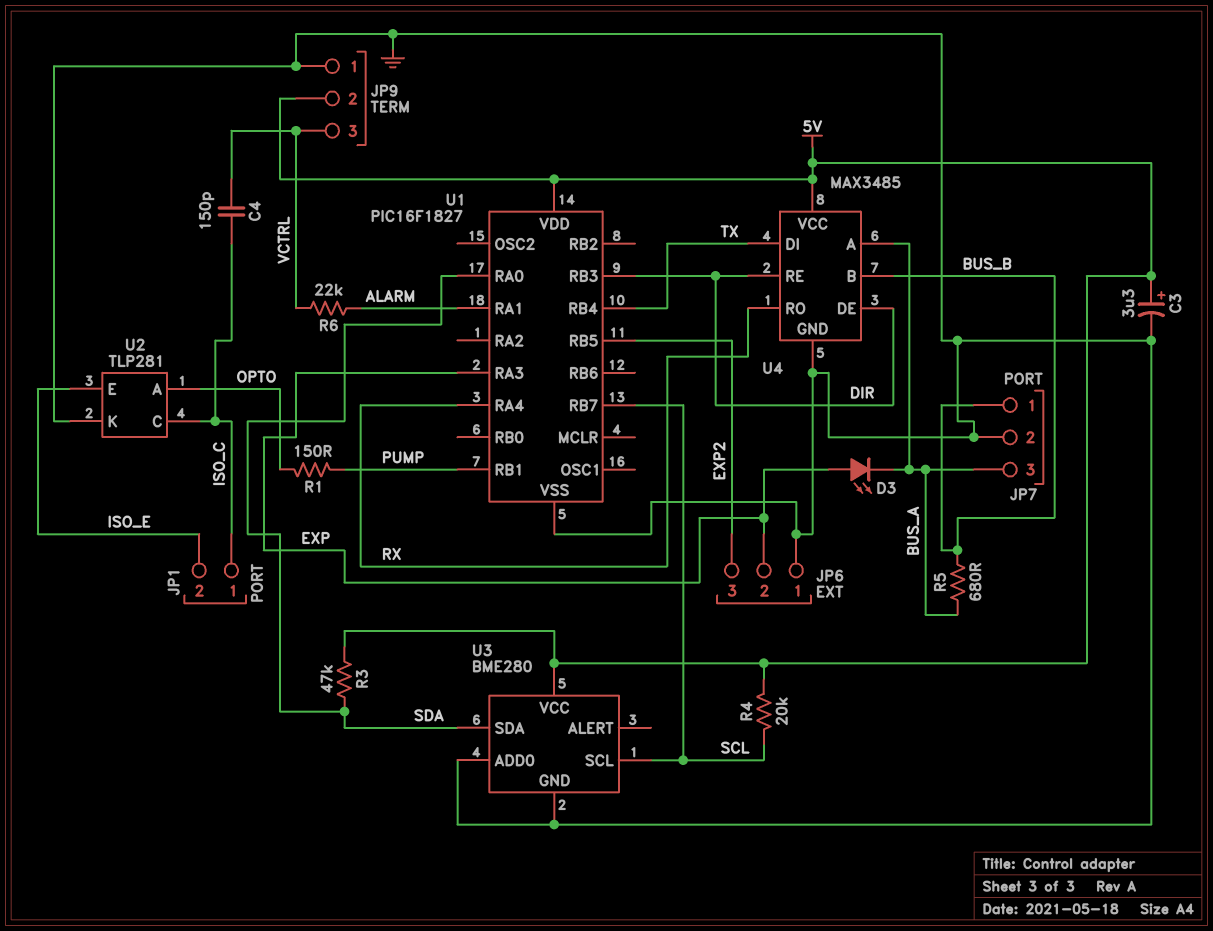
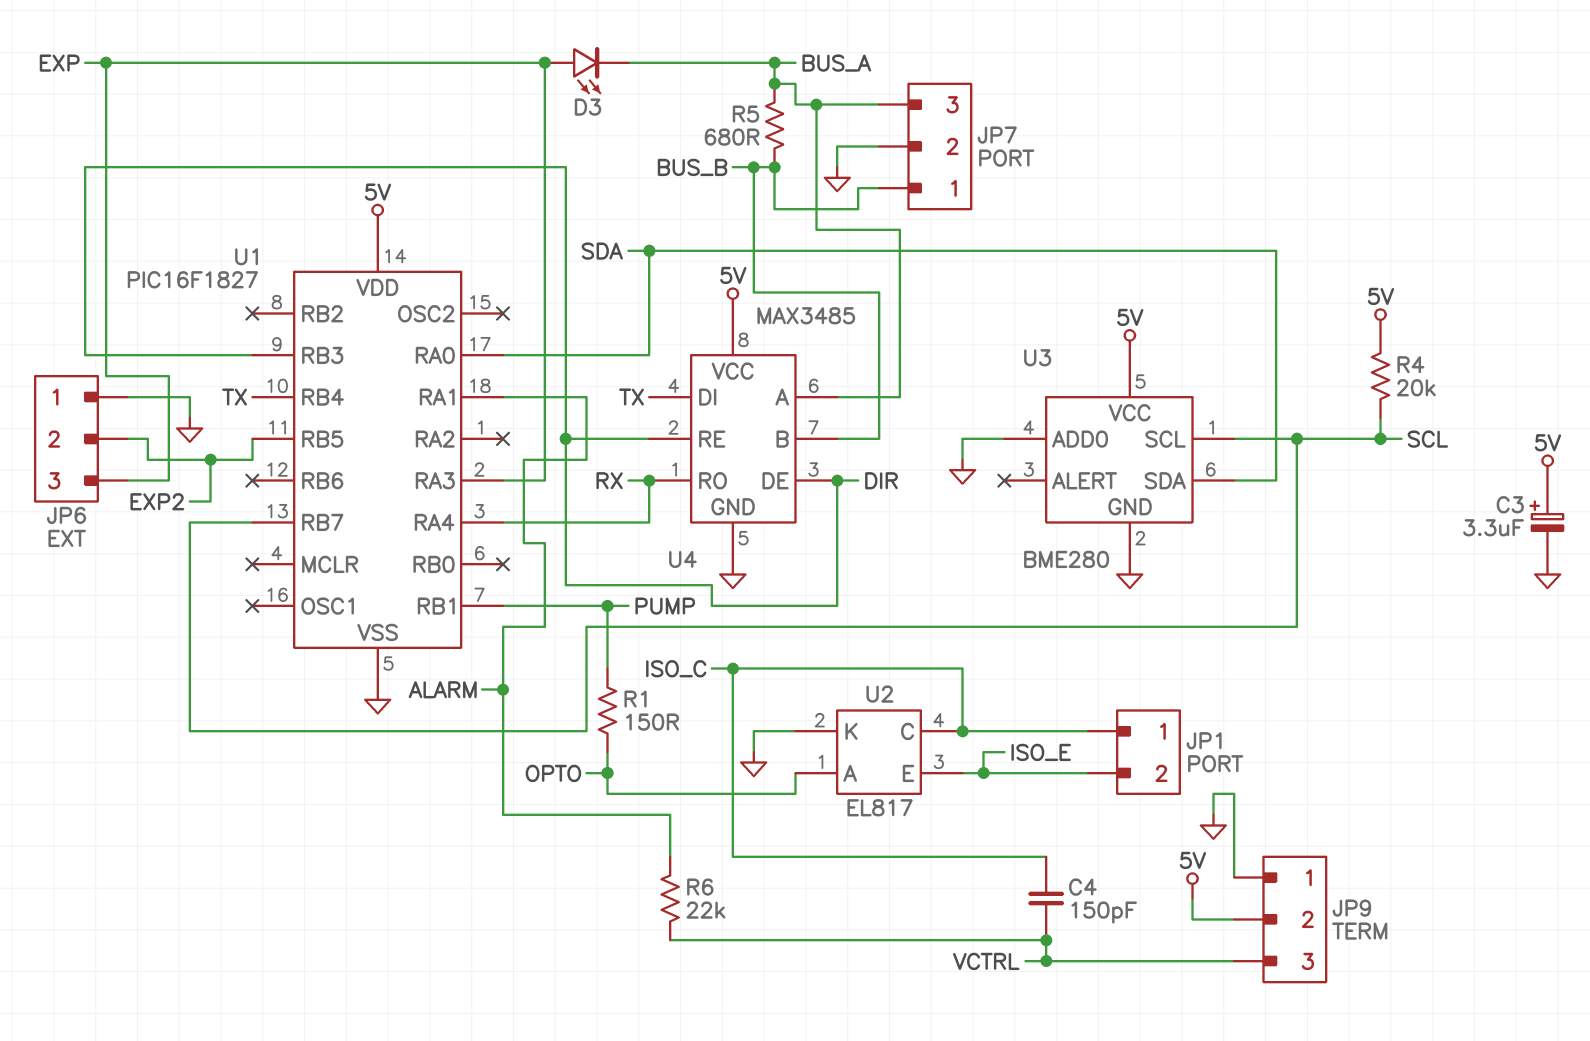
JP6 pin 2: EXP -> EXP2
JP6 pin 3: EXP2 -> EXP
R3: 47k (5V, SDA) -> none
U2: TLP281 -> EL817

